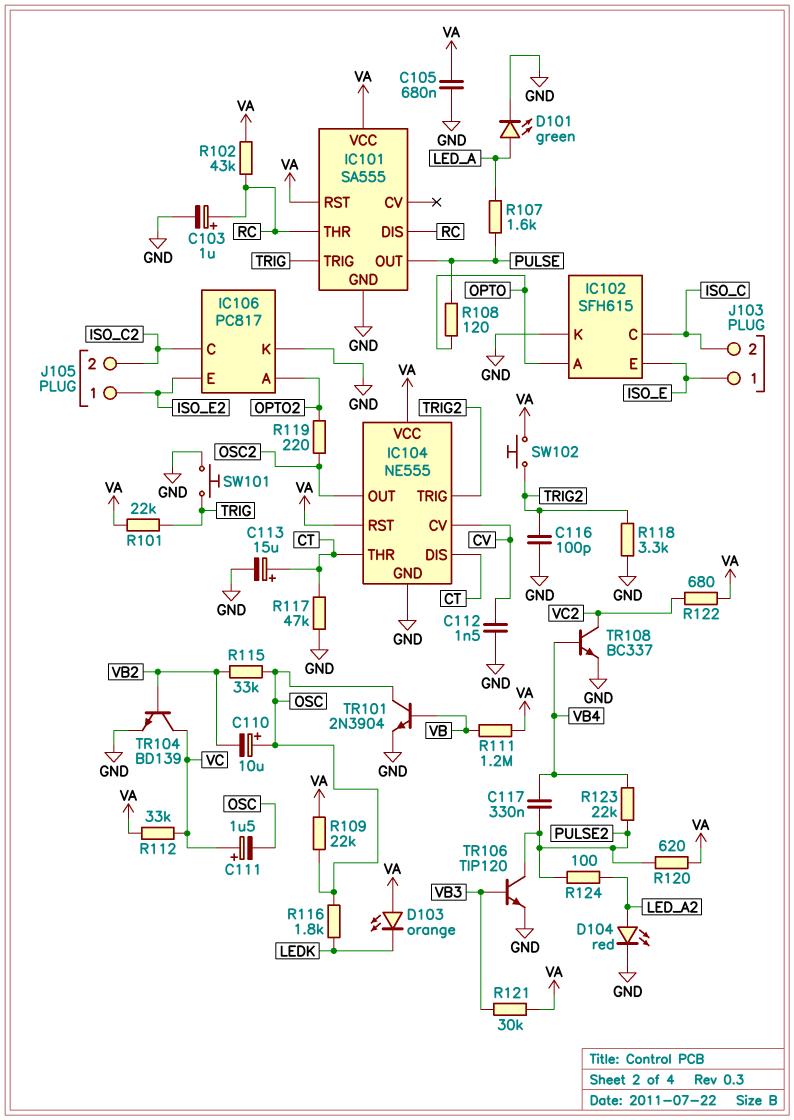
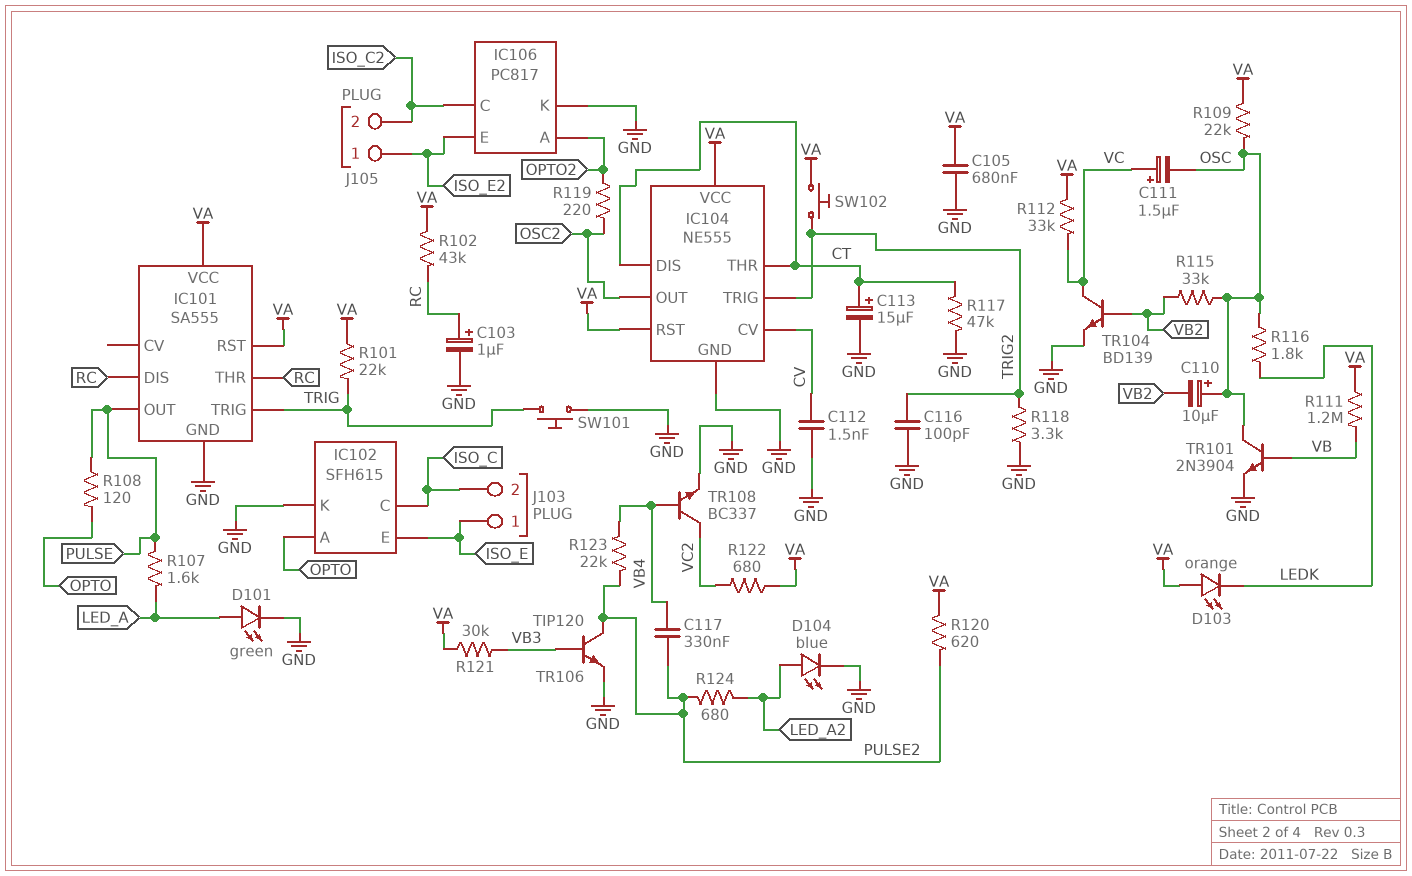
D104: LED red (A LED_A2, K GND) -> LED blue (A LED_A2, K GND)
R124: 100 (LED_A2, PULSE2) -> 680 (LED_A2, PULSE2)

